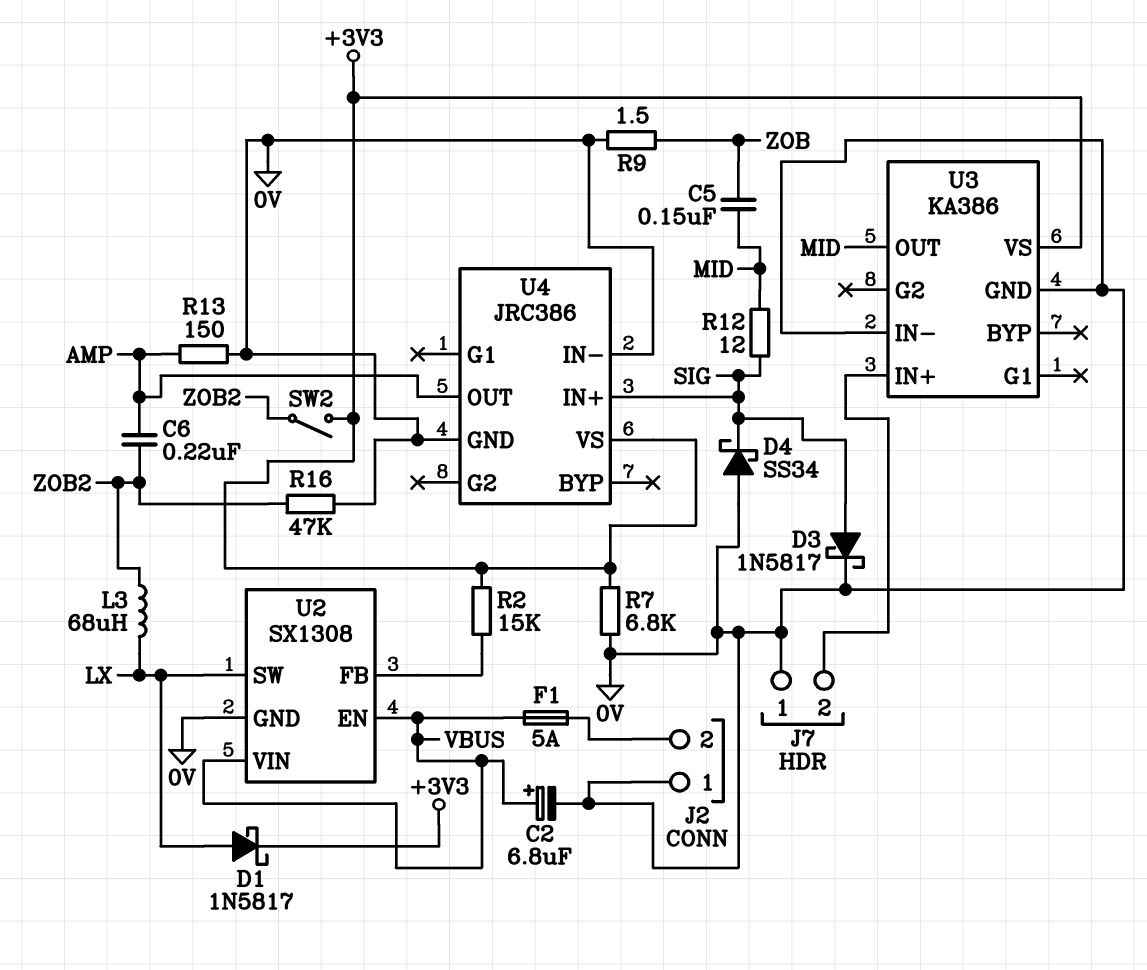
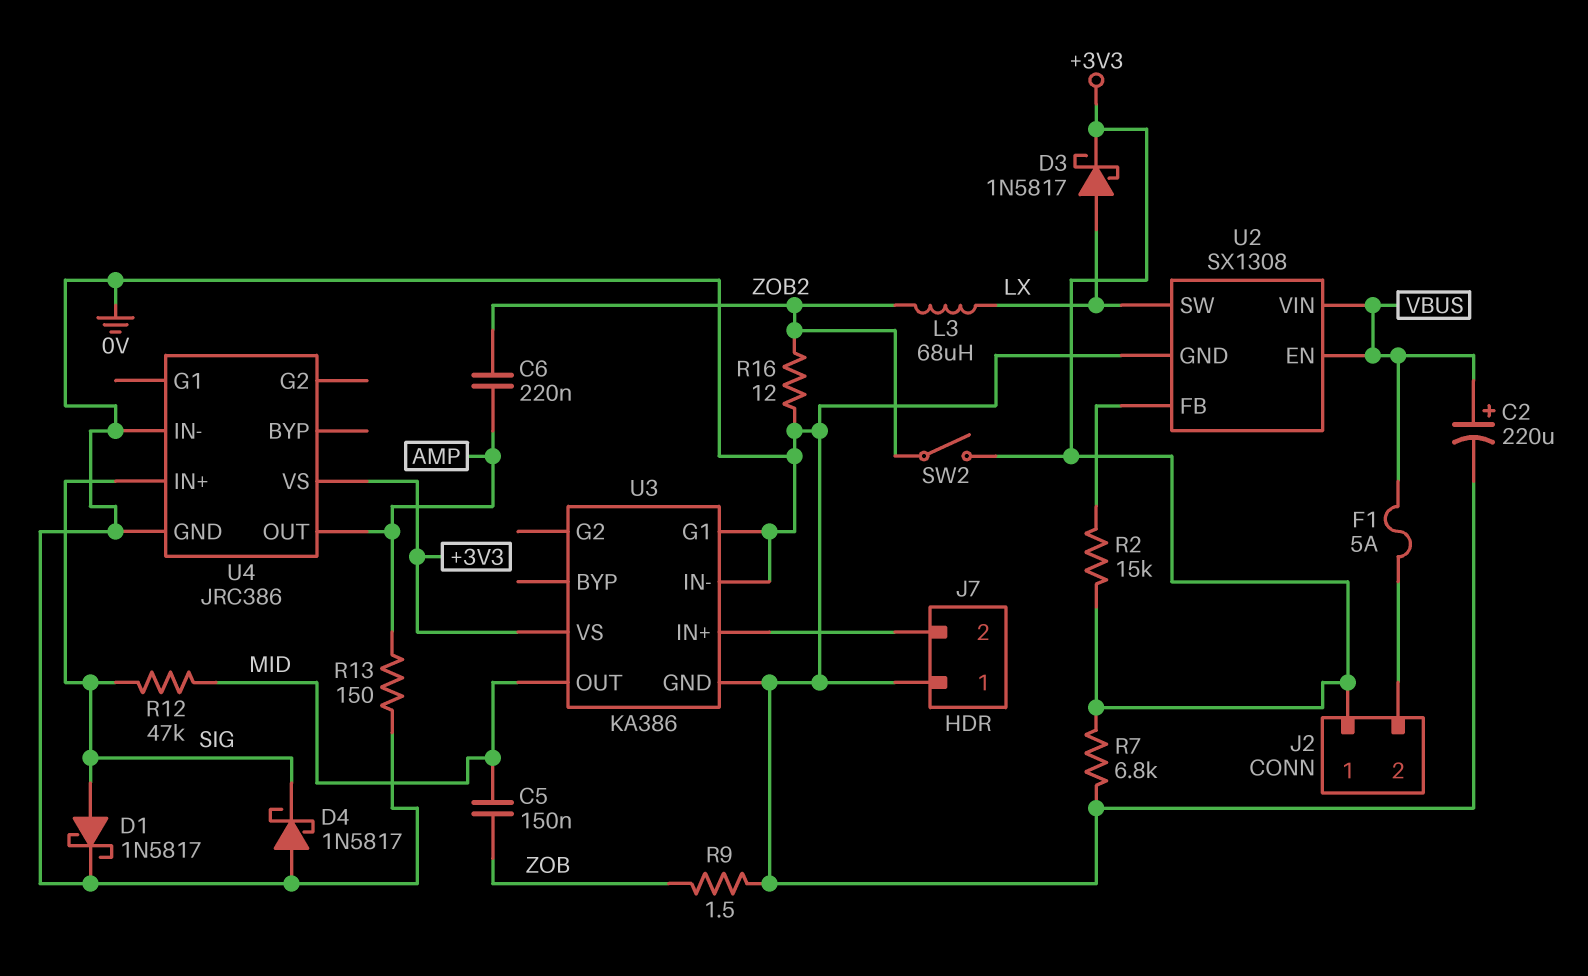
C2: 6.8uF (plus VBUS, minus 0V) -> 220uF (plus VBUS, minus 0V)
D1: schottky 1N5817 (A LX, K +3V3) -> schottky 1N5817 (A SIG, K 0V)
D3: schottky 1N5817 (A SIG, K 0V) -> schottky 1N5817 (A LX, K +3V3)
D4: schottky SS34 (A 0V, K SIG) -> schottky 1N5817 (A 0V, K SIG)
J2 pin 1: 0V -> +3V3
R12: 12 (MID, SIG) -> 47k (MID, SIG)
R16: 47k (0V, ZOB2) -> 12 (0V, ZOB2)
U3 pin G1: none -> 0V

